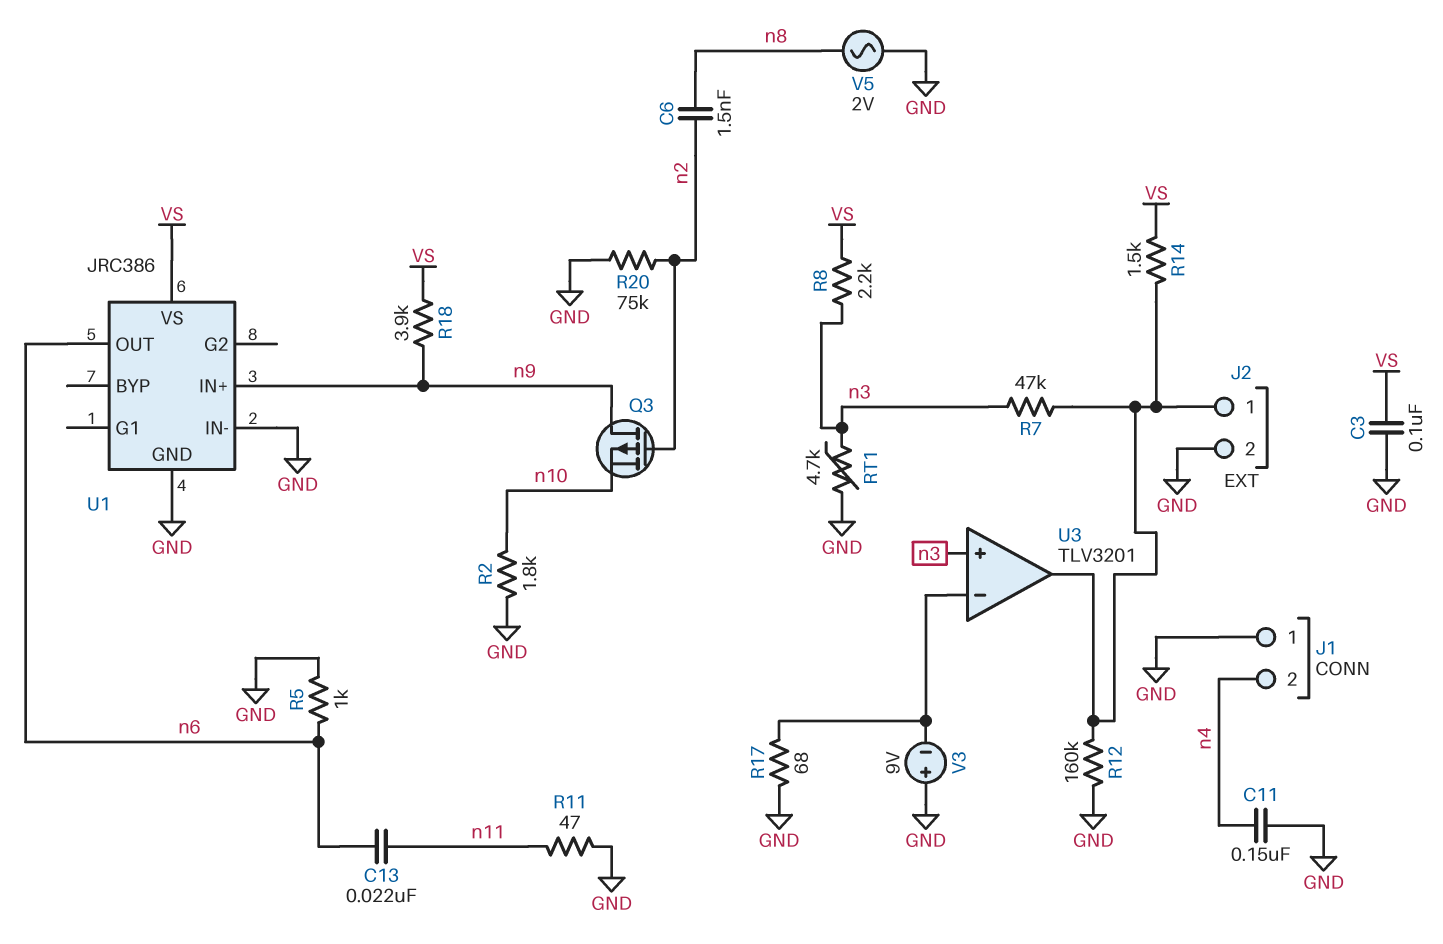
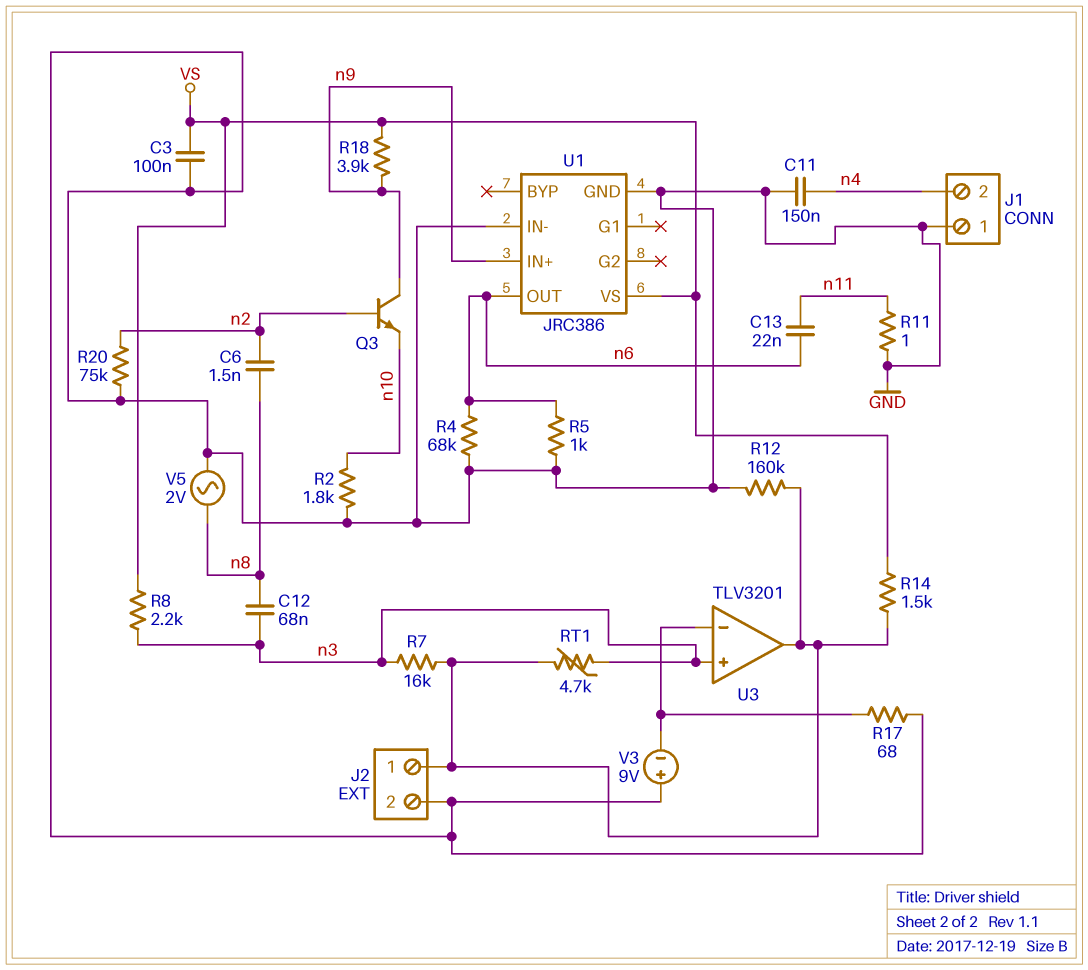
C12: none -> 68nF (n3, n8)
Q3: PMOS (G n2, D n9, S n10) -> NPN (B n2, C n9, E n10)
R4: none -> 68k (GND, n6)
R7: 47k (J2/1, n3) -> 16k (J2/1, n3)
R11: 47 (GND, n11) -> 1 (GND, n11)
RT1: 4.7k (GND, n3) -> 4.7k (J2/1, n3)

